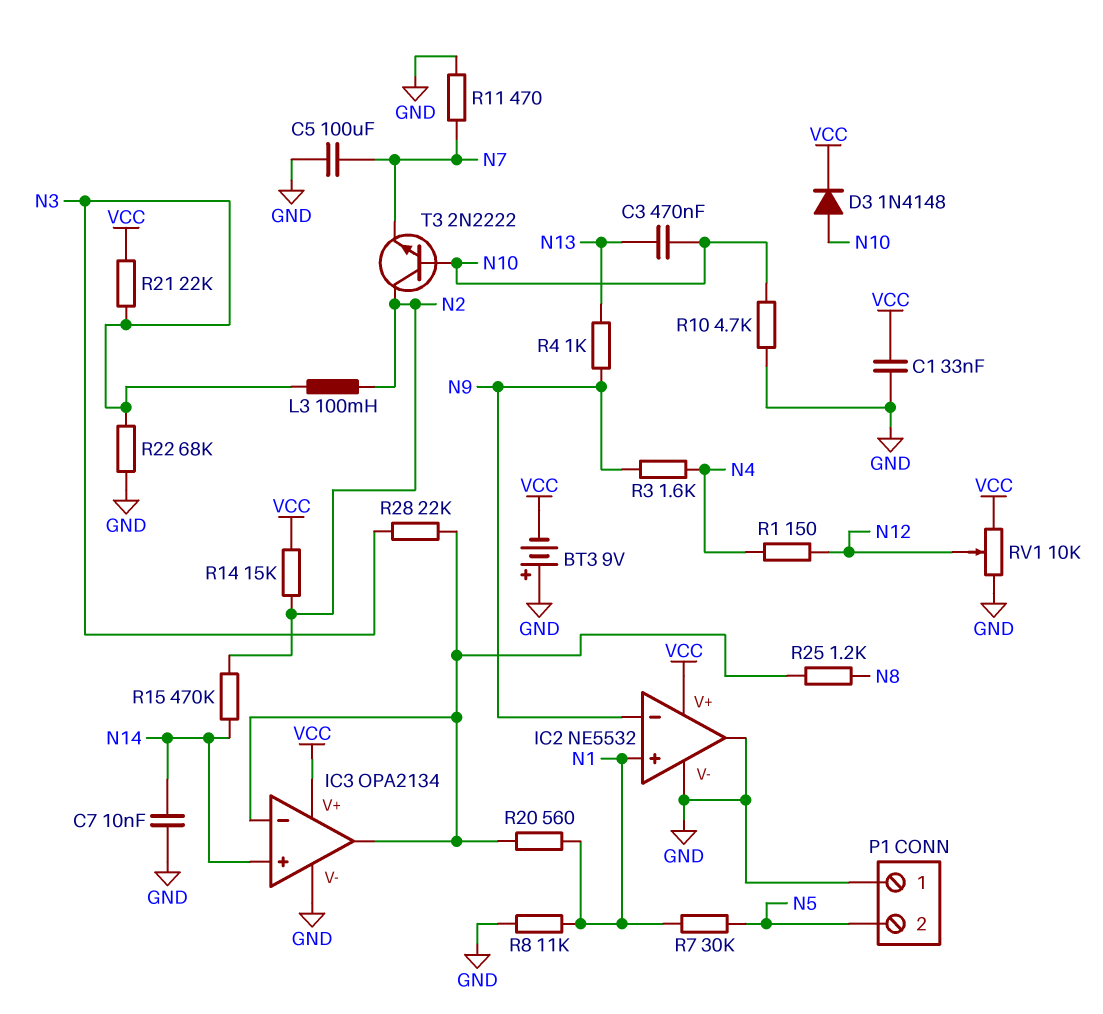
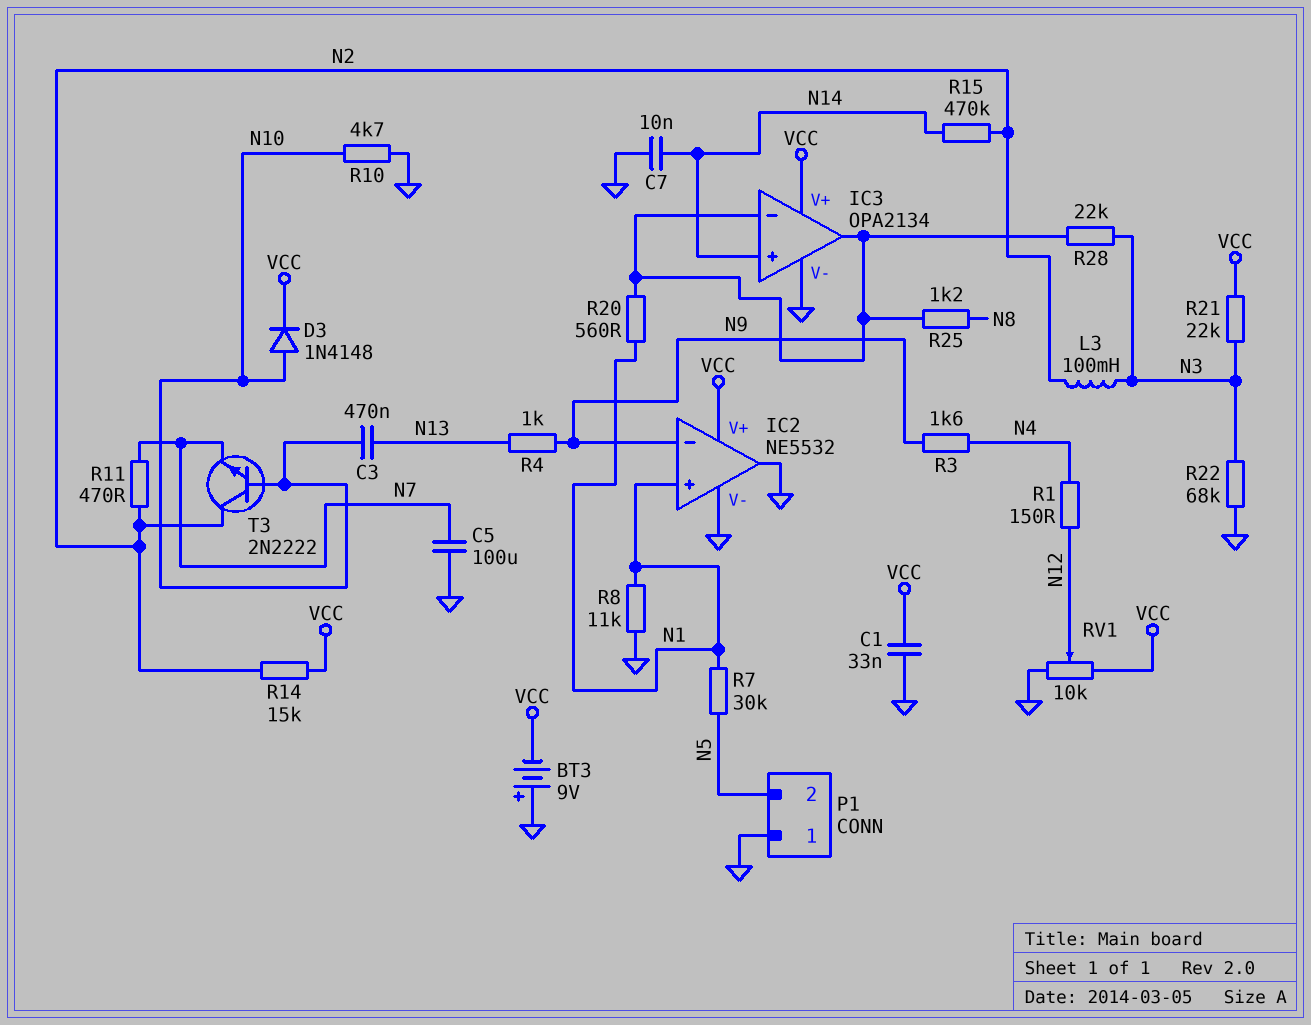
R11: 470 (GND, N7) -> 470 (N2, N7)

